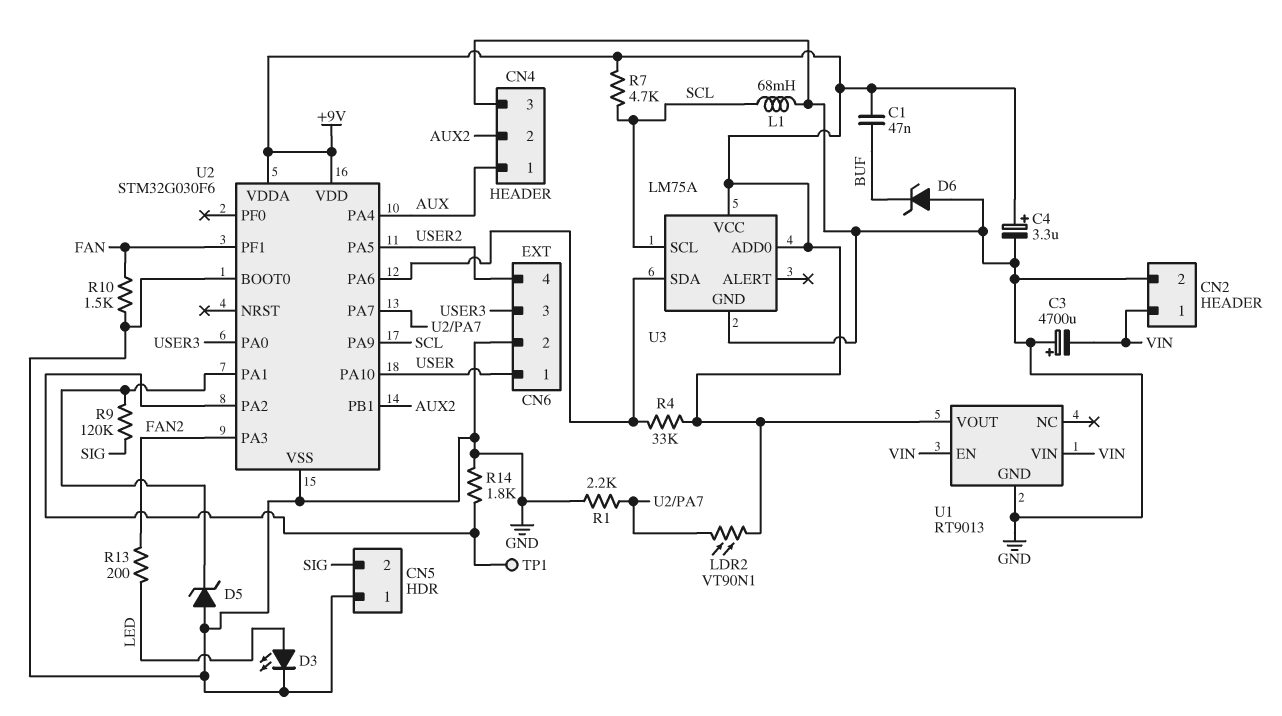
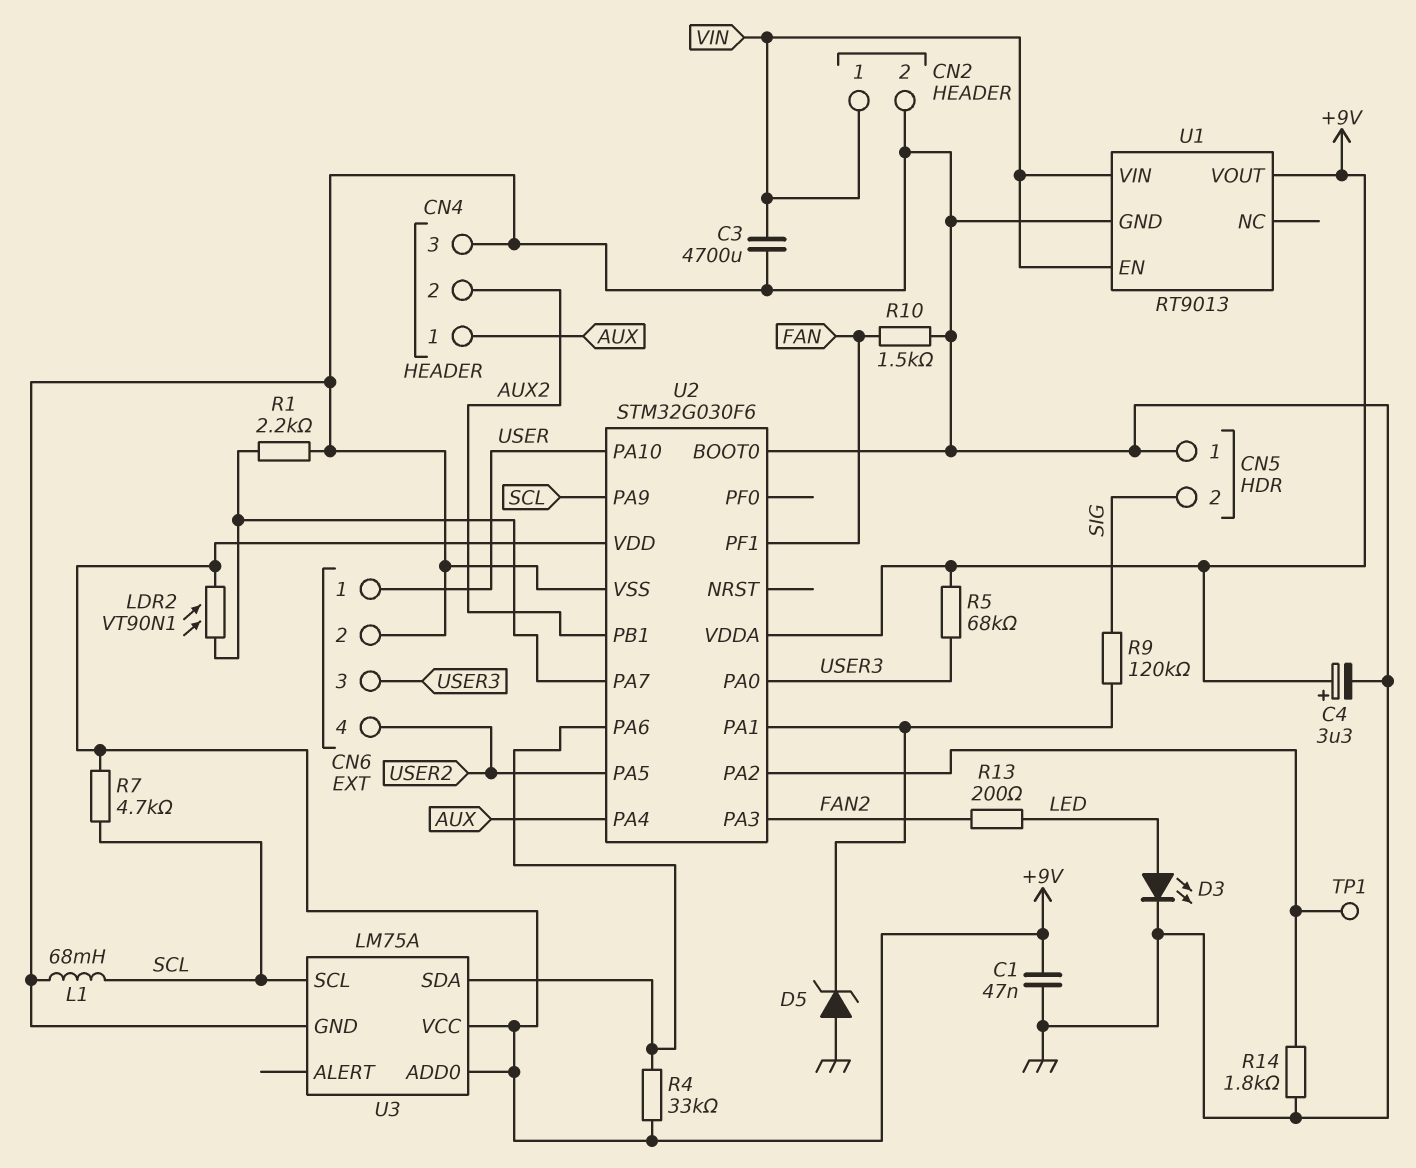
C1: 47nF (+9V, BUF) -> 47nF (+9V, GND)
C3: 4700uF (plus GND, minus VIN) -> 4700uF (GND, VIN)
D6: zener (A GND, K BUF) -> none
R5: none -> 68k (+9V, USER3)

